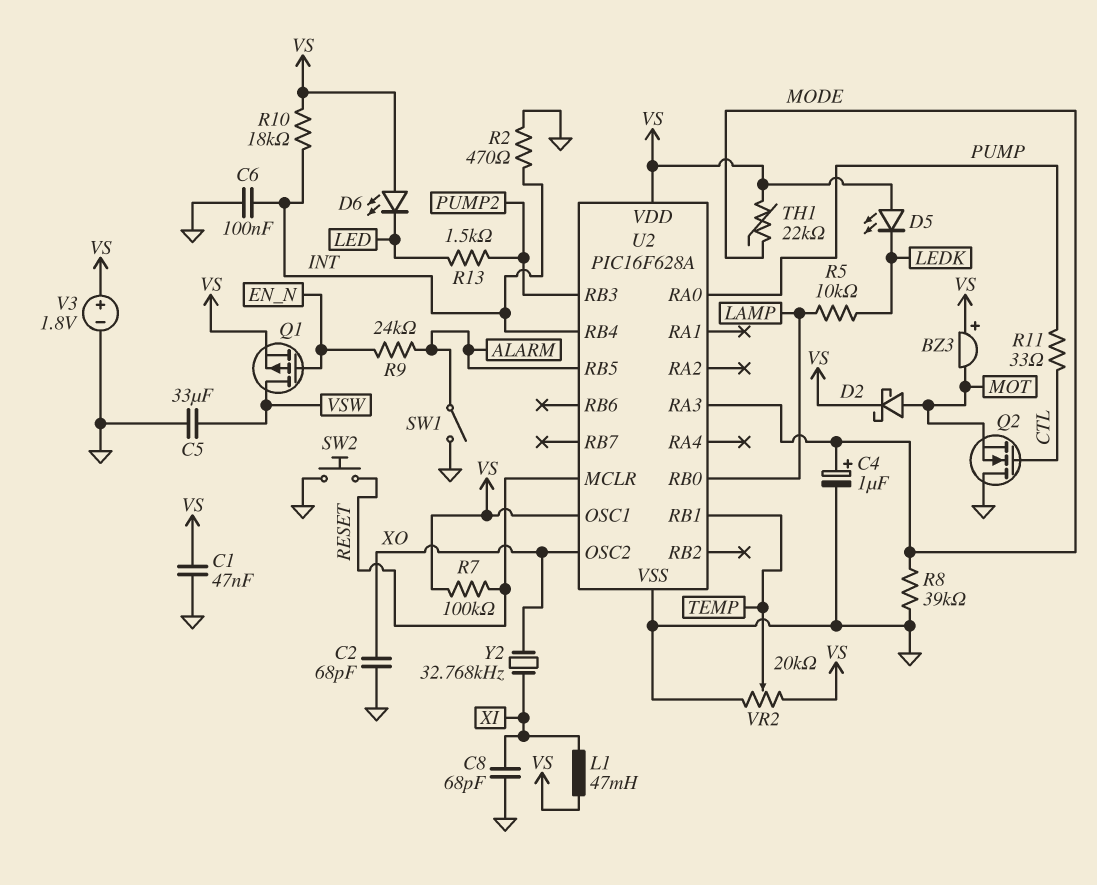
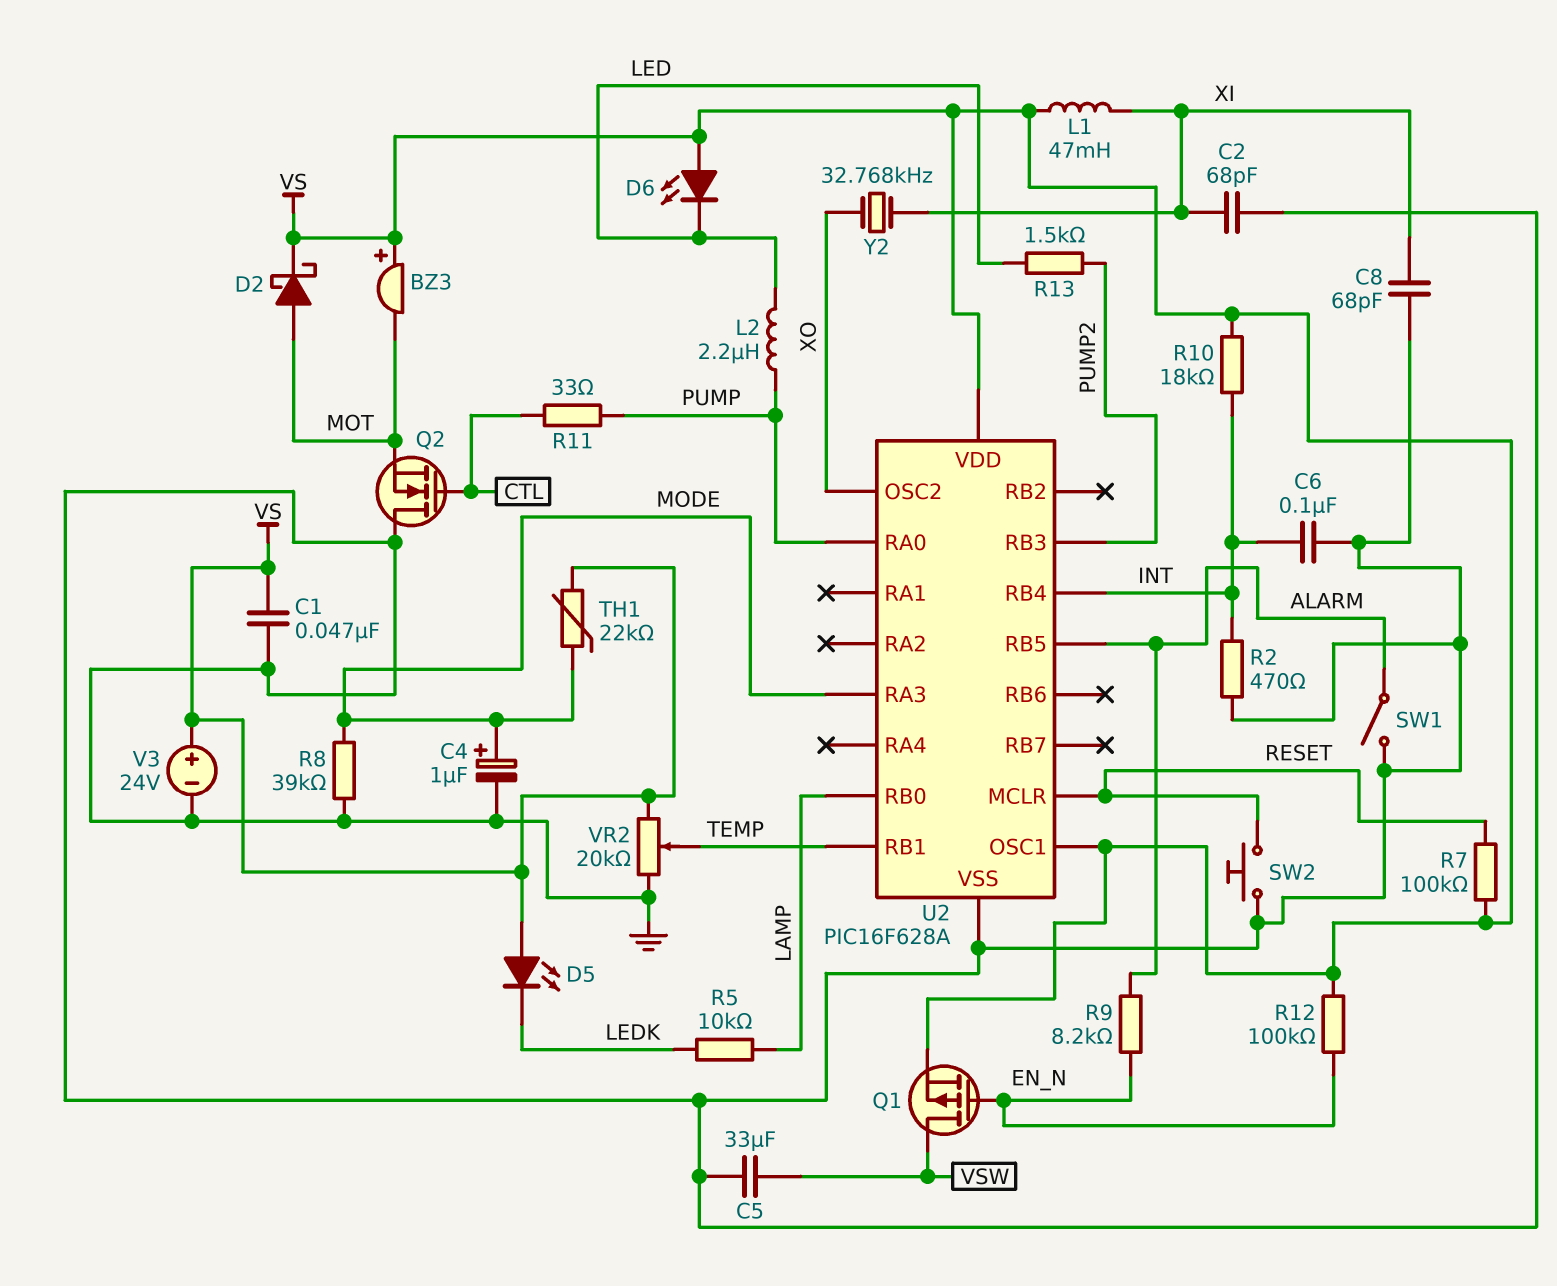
C2: 68pF (GND, XO) -> 68pF (GND, XI)
L2: none -> 2.2uH (LED, PUMP)
R9: 24k (ALARM, EN_N) -> 8.2k (ALARM, EN_N)
R12: none -> 100k (EN_N, VS)
V3: 1.8V (plus VS, minus GND) -> 24V (plus VS, minus GND)

